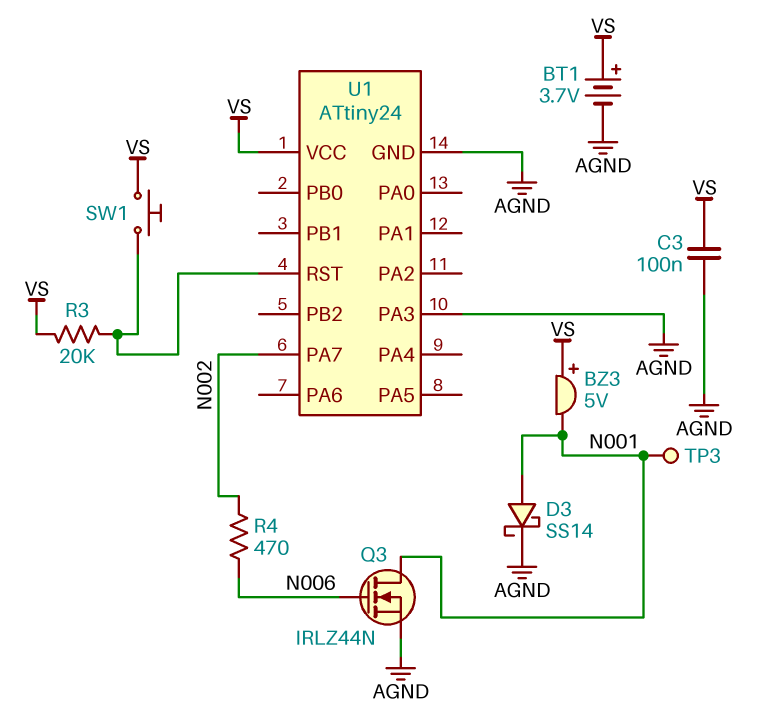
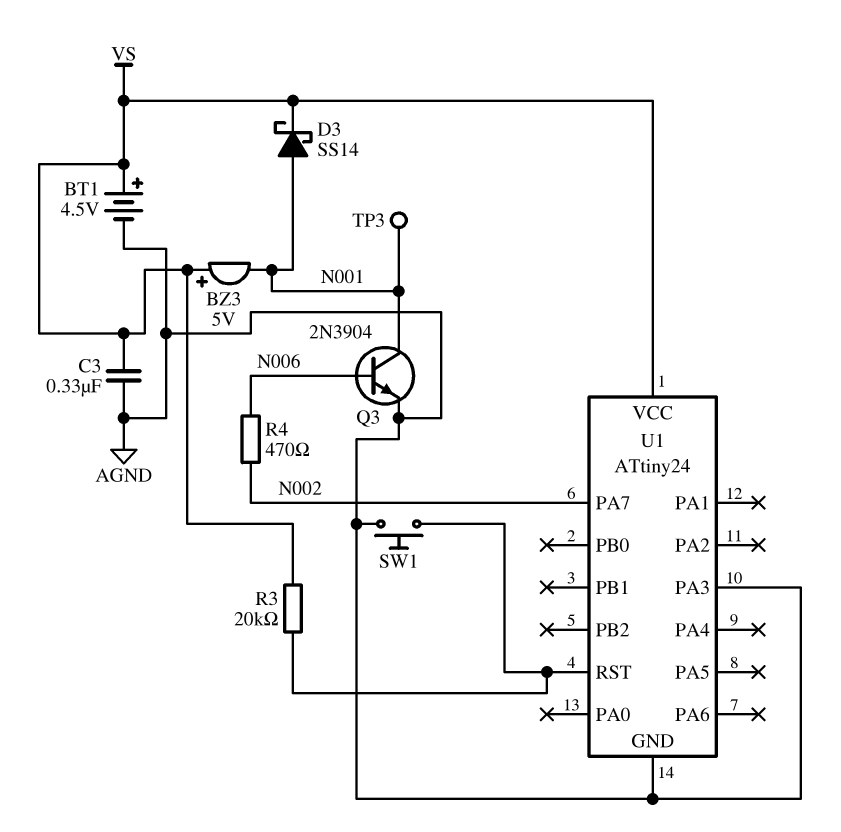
BT1: 3.7V (plus VS, minus AGND) -> 4.5V (plus VS, minus AGND)
C3: 100nF (AGND, VS) -> 330nF (AGND, VS)
D3: schottky SS14 (A N001, K AGND) -> schottky SS14 (A N001, K VS)
Q3: NMOS IRLZ44N (G N006, D N001, S AGND) -> NPN 2N3904 (B N006, C N001, E AGND)
SW1: button (U1/RST, VS) -> button (AGND, U1/RST)

